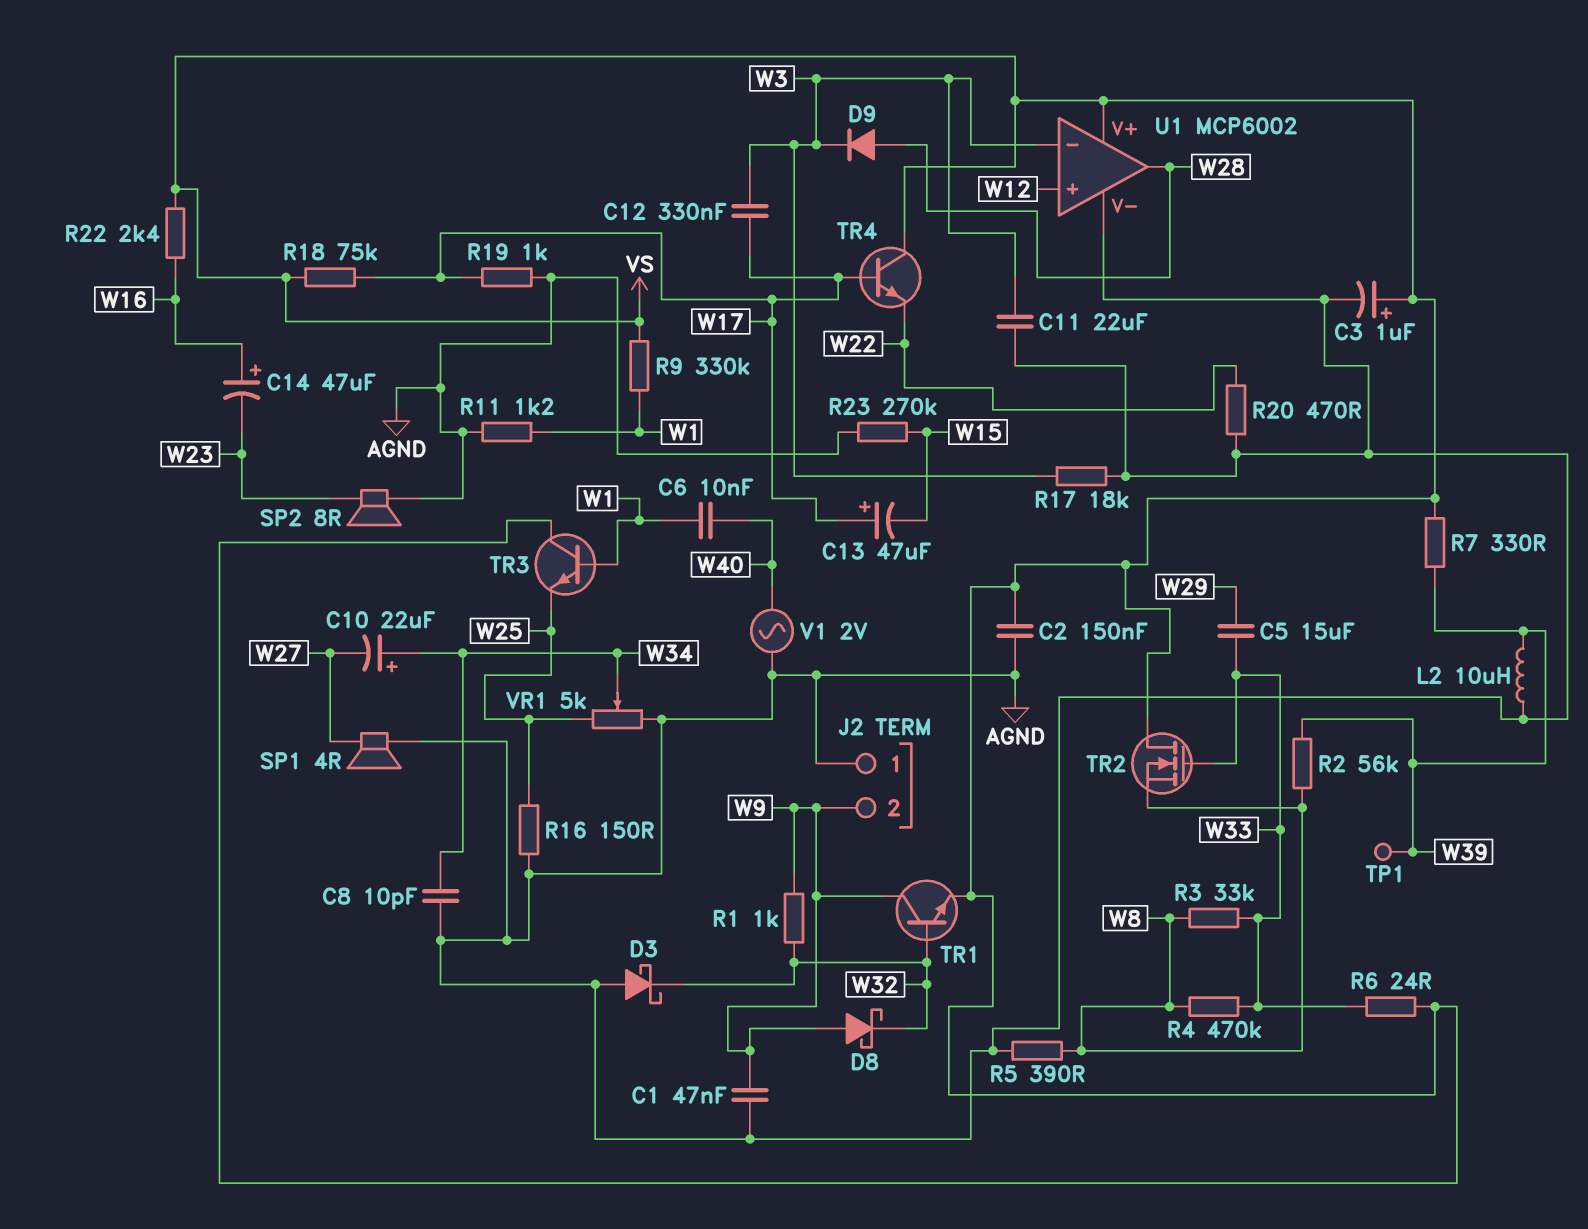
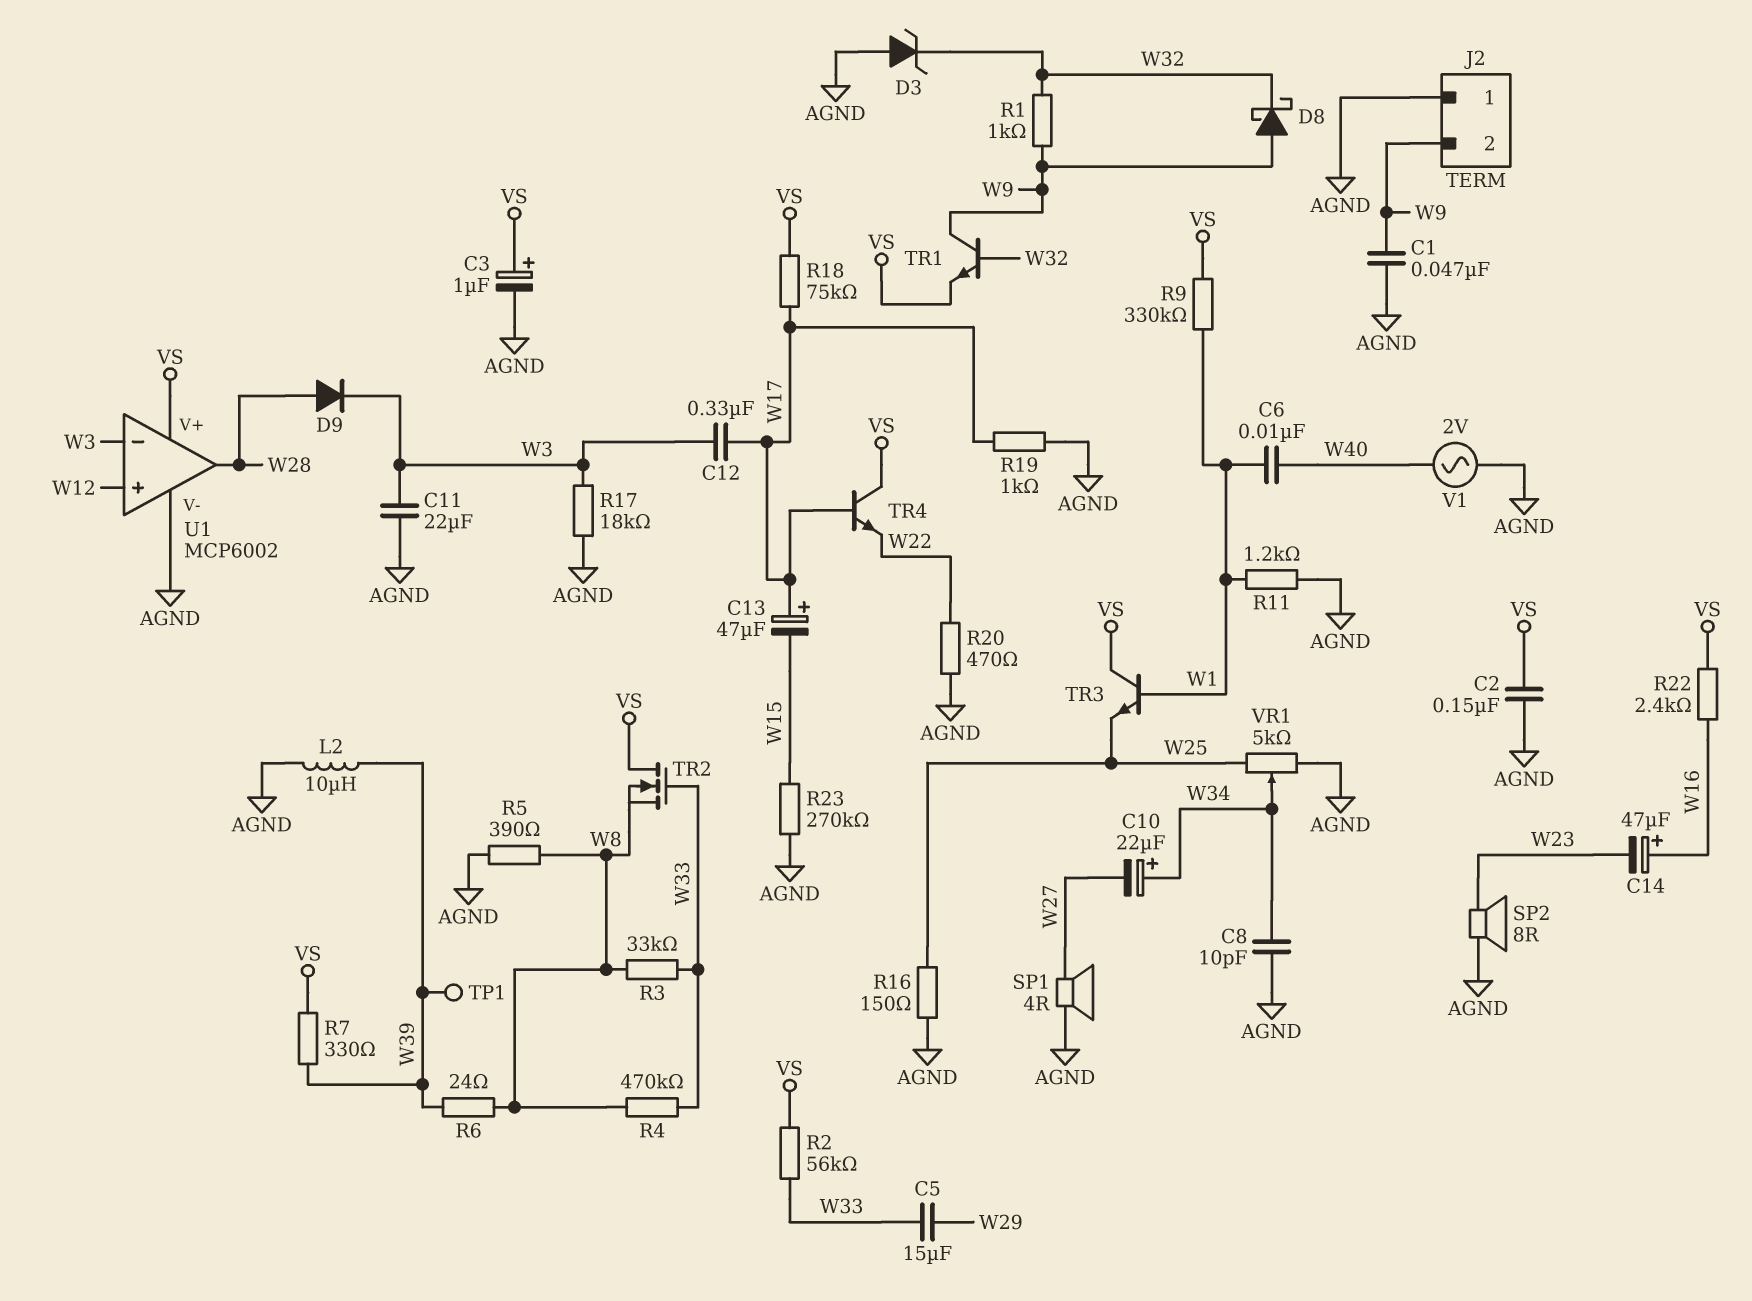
D3: schottky (A AGND, K W32) -> zener (A AGND, K W32)
R2: 56k (W8, W39) -> 56k (VS, W33)
R6: 24 (VS, W33) -> 24 (W8, W39)

